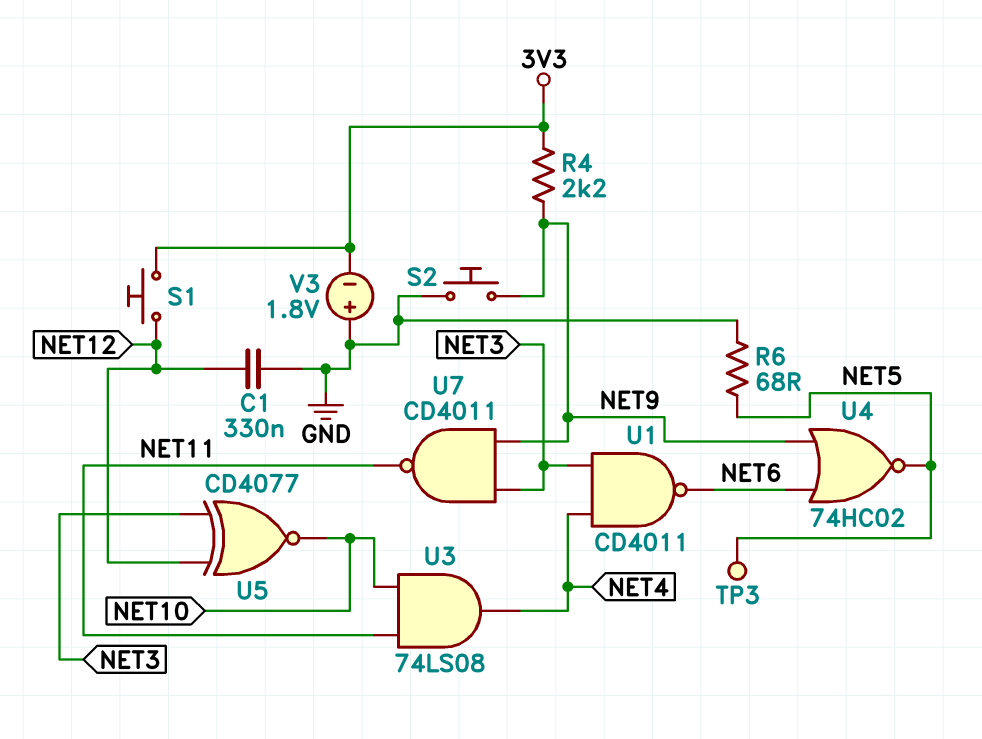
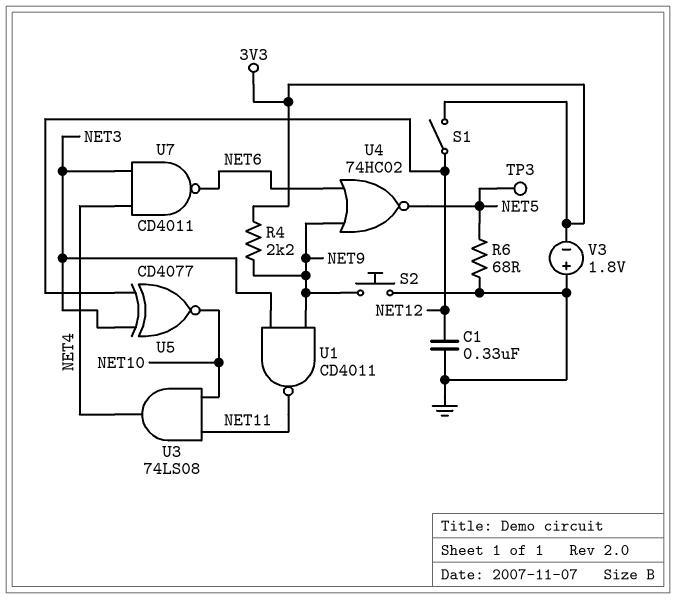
S1: button (3V3, NET12) -> switch (3V3, NET12)
U1: NAND CD4011 (in NET3, in NET4, out NET6) -> NAND CD4011 (in NET3, in NET9, out NET11)
U7: NAND CD4011 (in NET3, in NET9, out NET11) -> NAND CD4011 (in NET3, in NET4, out NET6)

